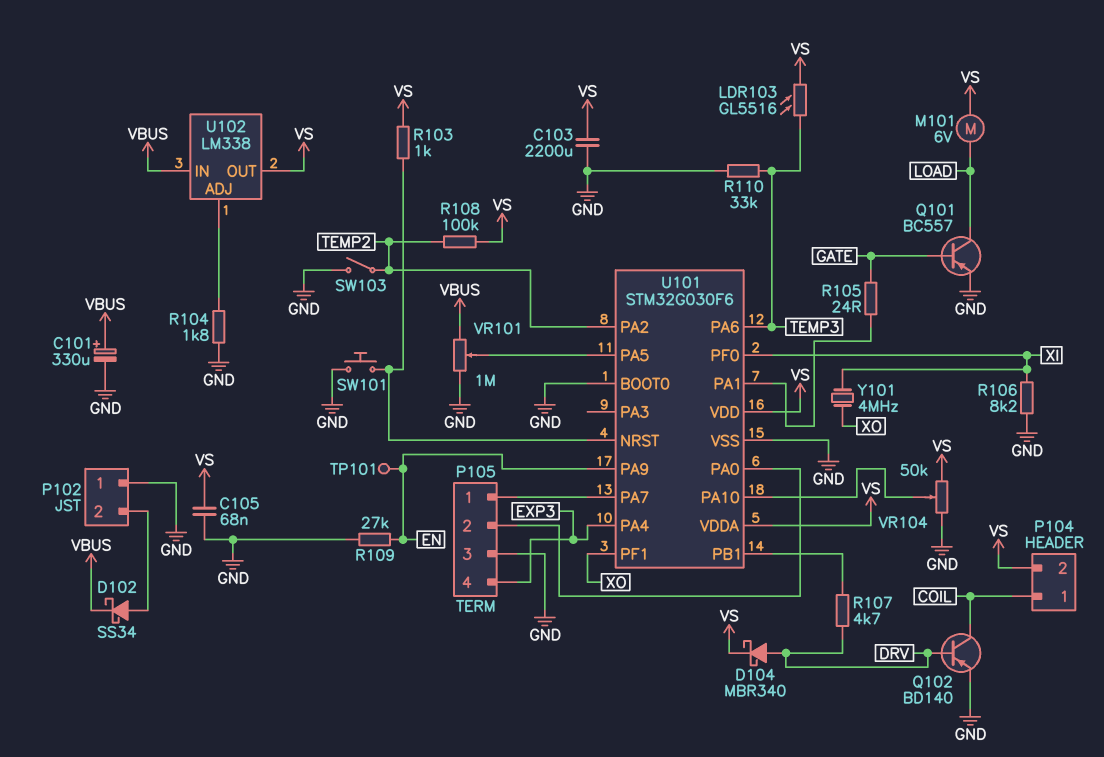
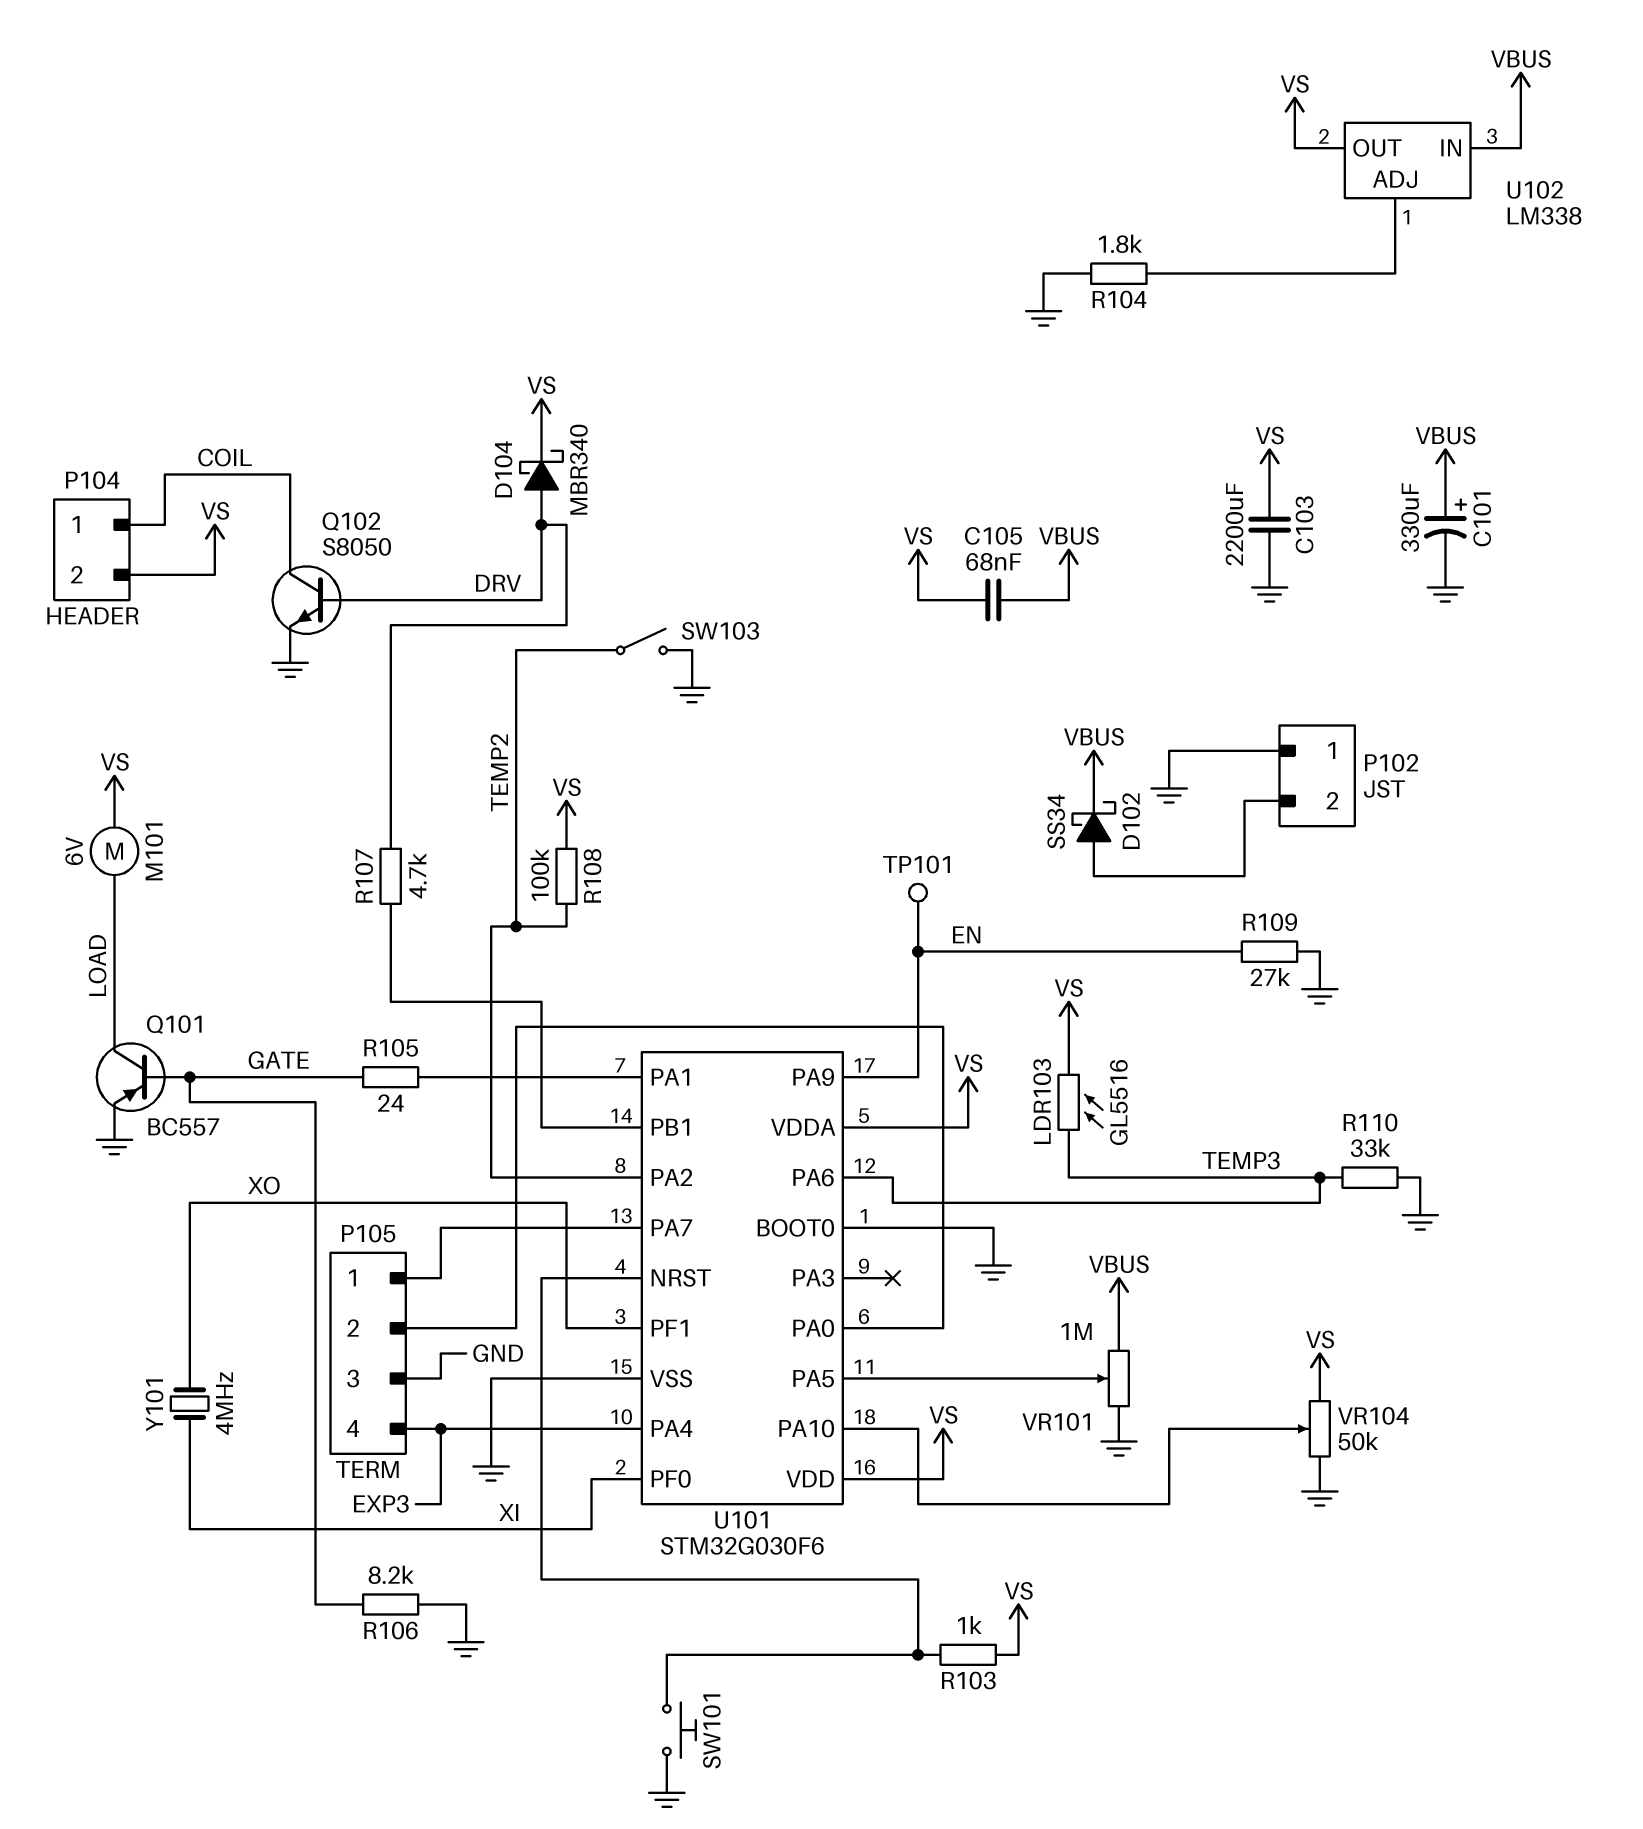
C105: 68nF (GND, VS) -> 68nF (VBUS, VS)
Q102: PNP BD140 (B DRV, C COIL, E GND) -> NPN S8050 (B DRV, C COIL, E GND)
R106: 8.2k (GND, XI) -> 8.2k (GATE, GND)

